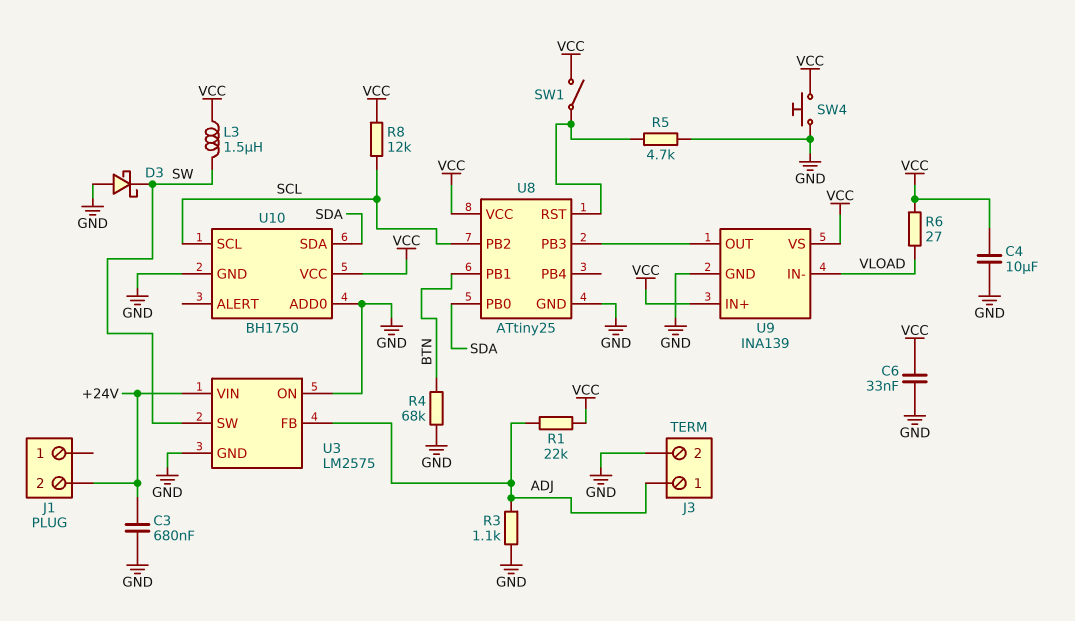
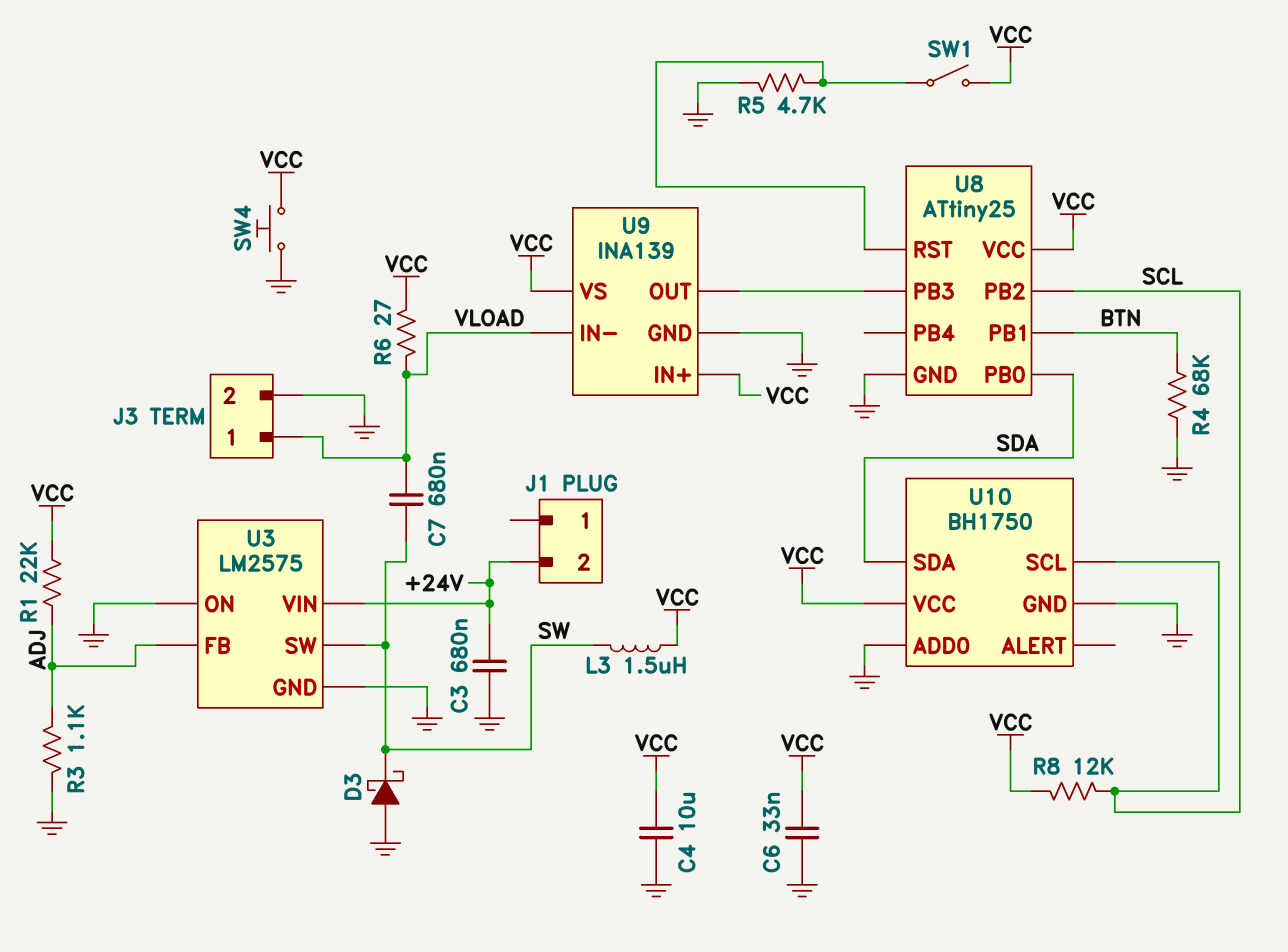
C7: none -> 680nF (SW, VLOAD)
J3 pin 1: ADJ -> VLOAD

